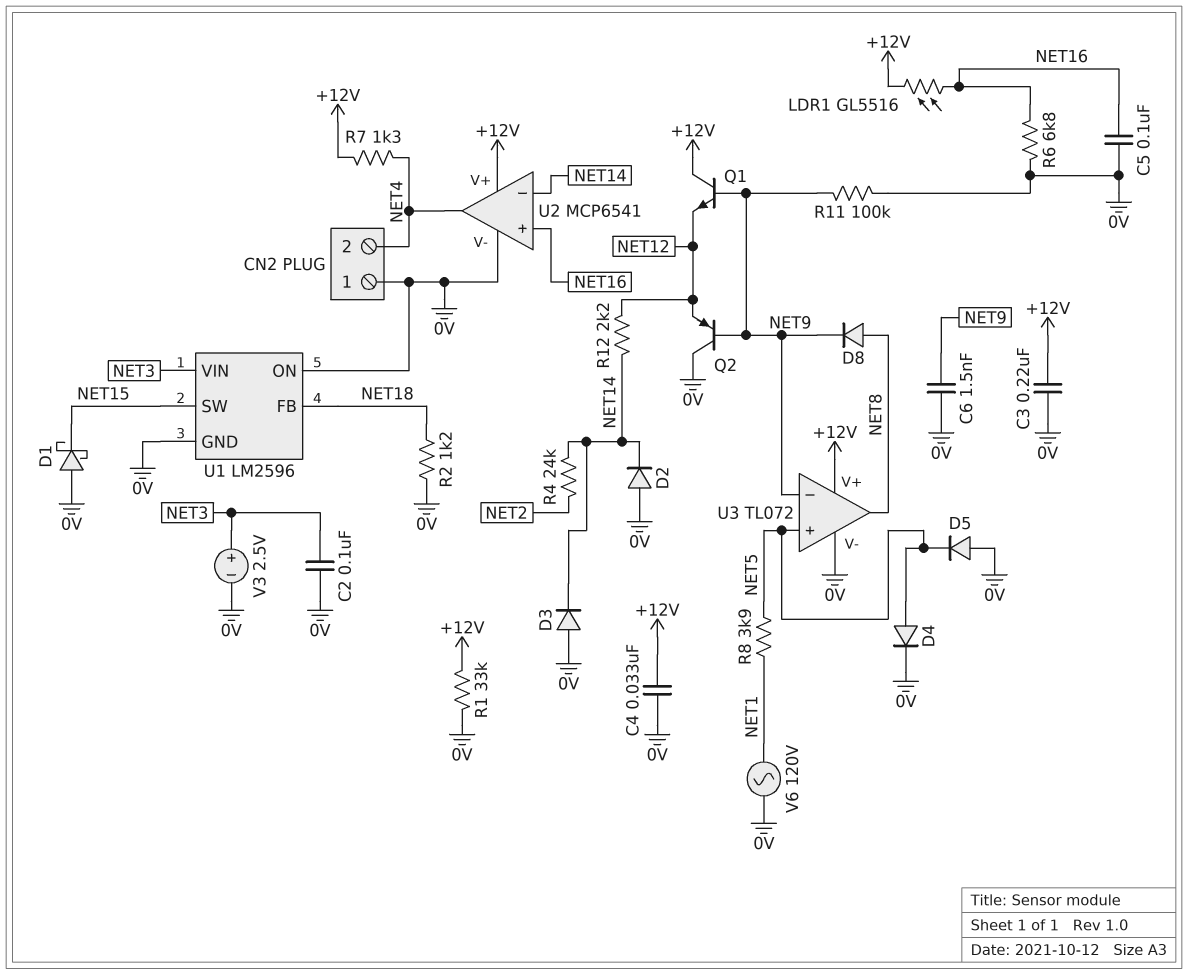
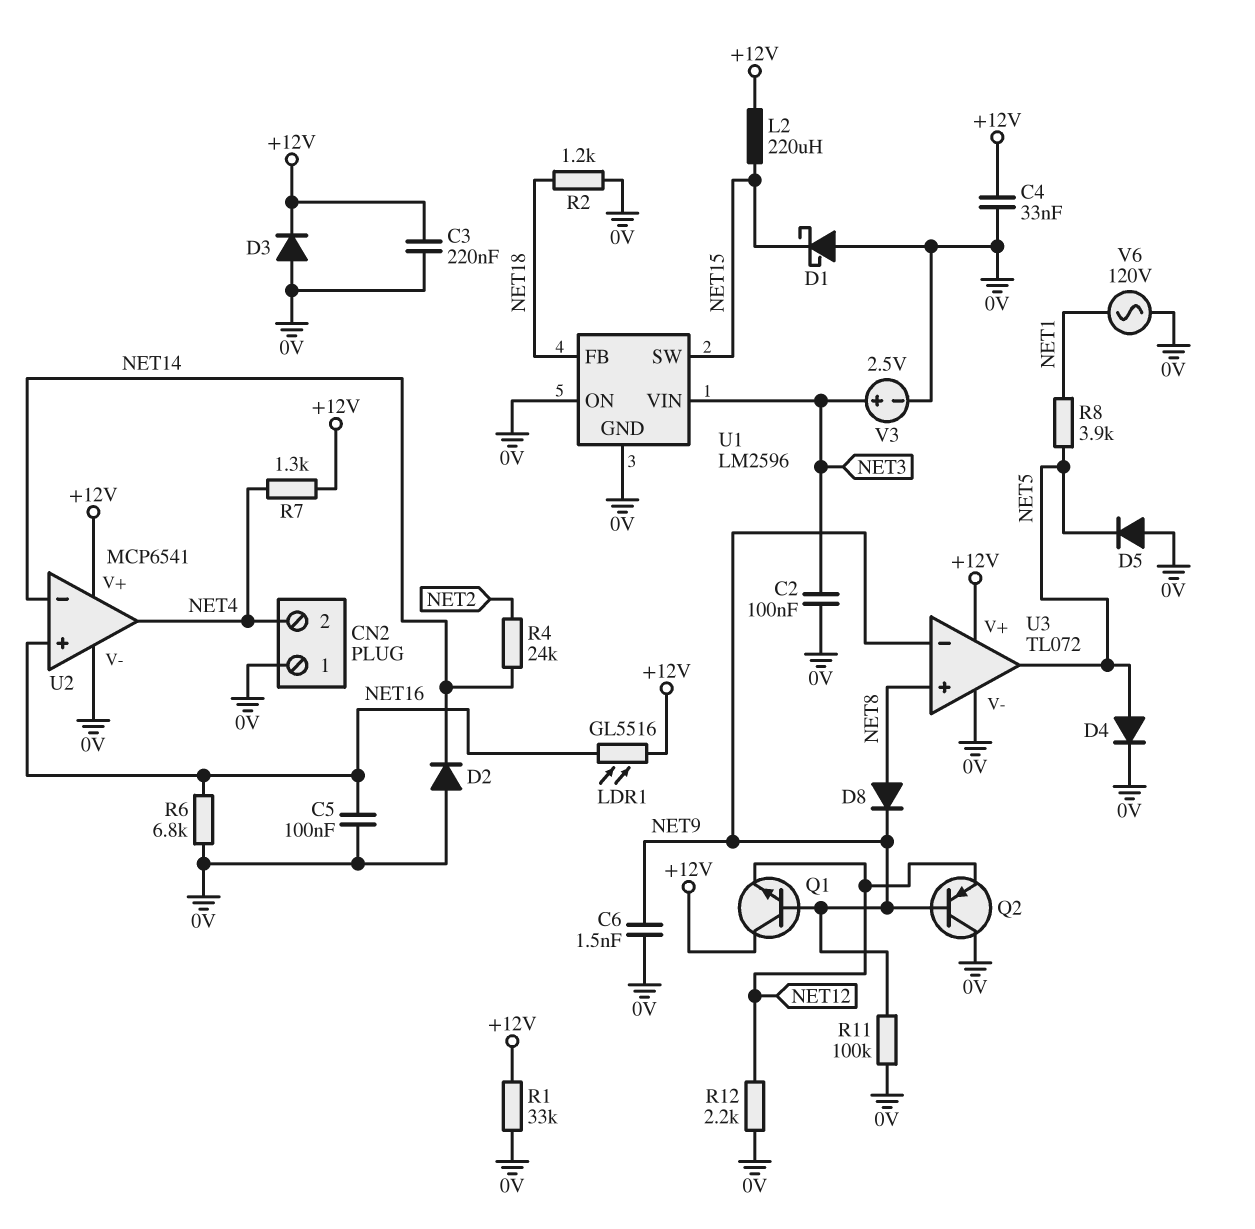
D3: diode (A 0V, K NET14) -> diode (A 0V, K +12V)
L2: none -> 220uH (+12V, NET15)
R12: 2.2k (NET12, NET14) -> 2.2k (0V, NET12)
U3 pin in+: NET5 -> NET8
U3 pin out: NET8 -> NET5

